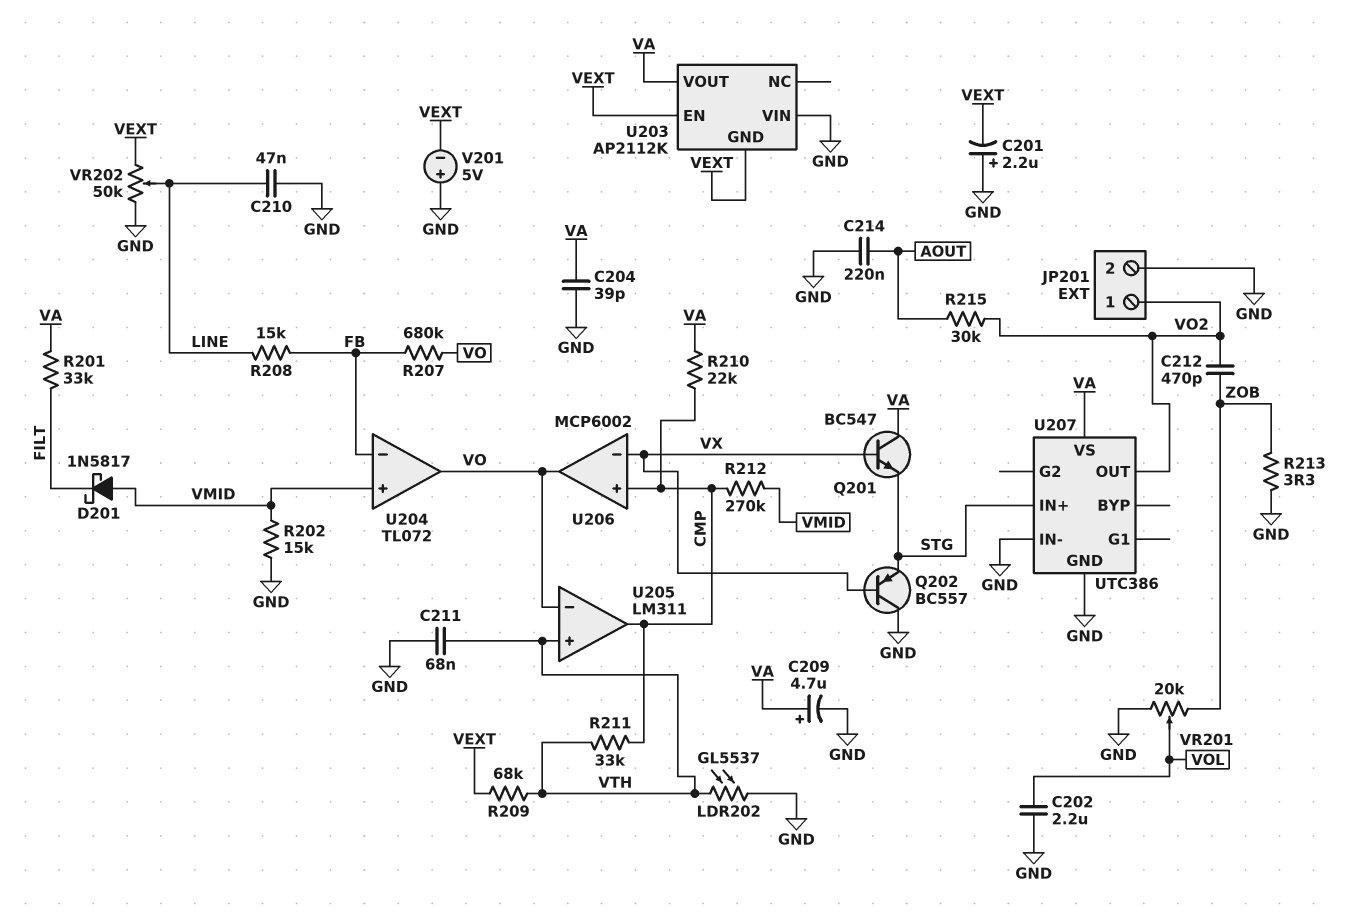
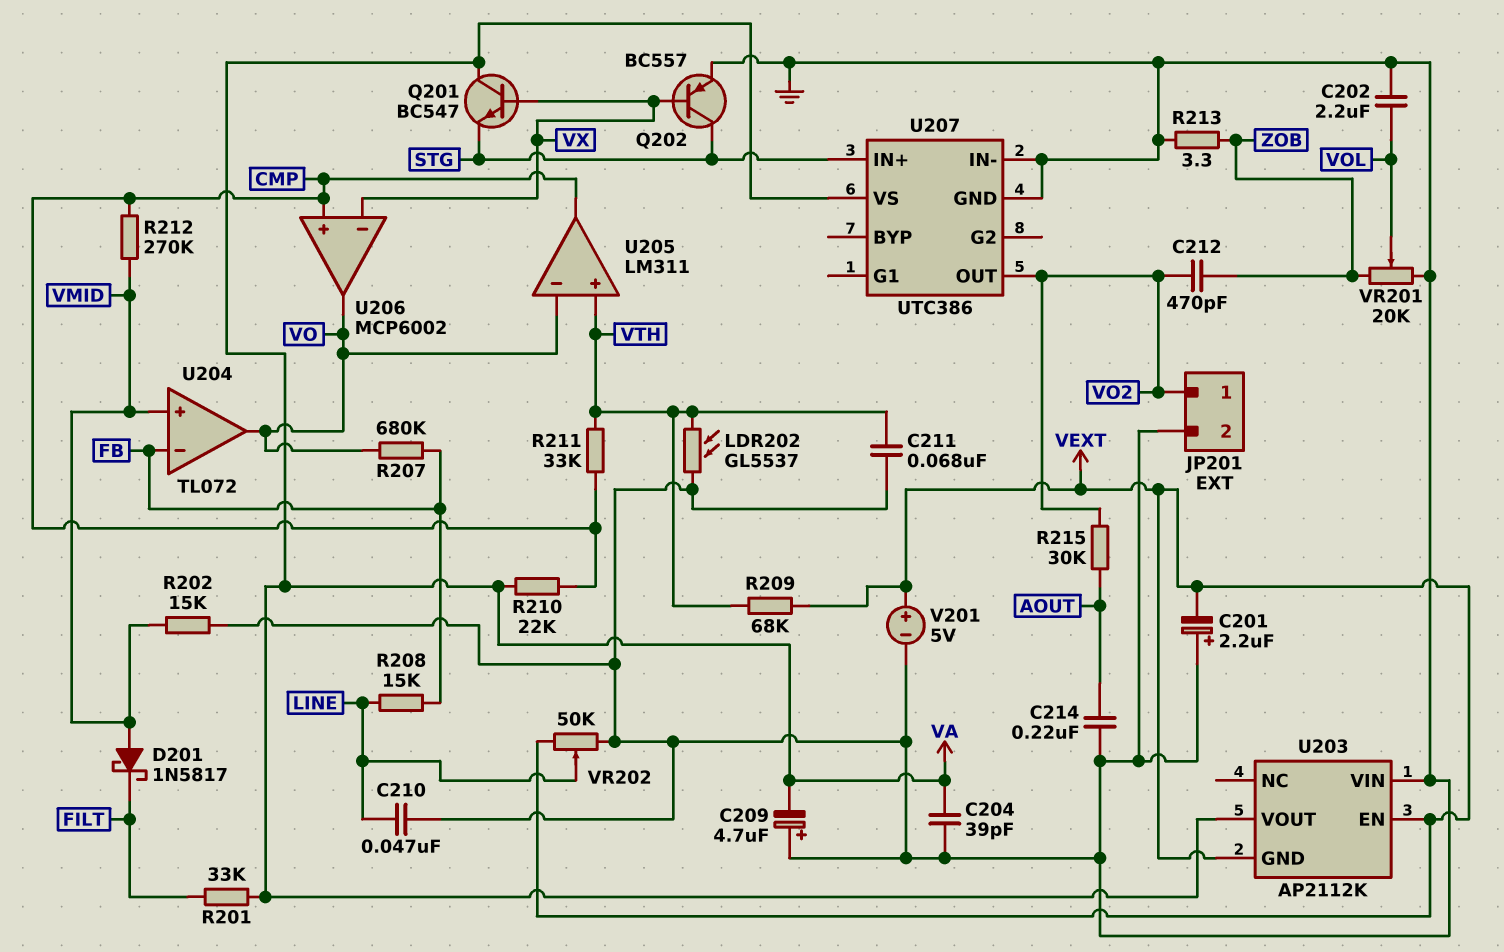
C209: 4.7uF (plus VA, minus GND) -> 4.7uF (plus GND, minus VA)
Q202: PNP BC557 (B VX, C GND, E STG) -> PNP BC557 (B VX, C STG, E GND)
V201: 5V (plus GND, minus VEXT) -> 5V (plus VEXT, minus GND)

